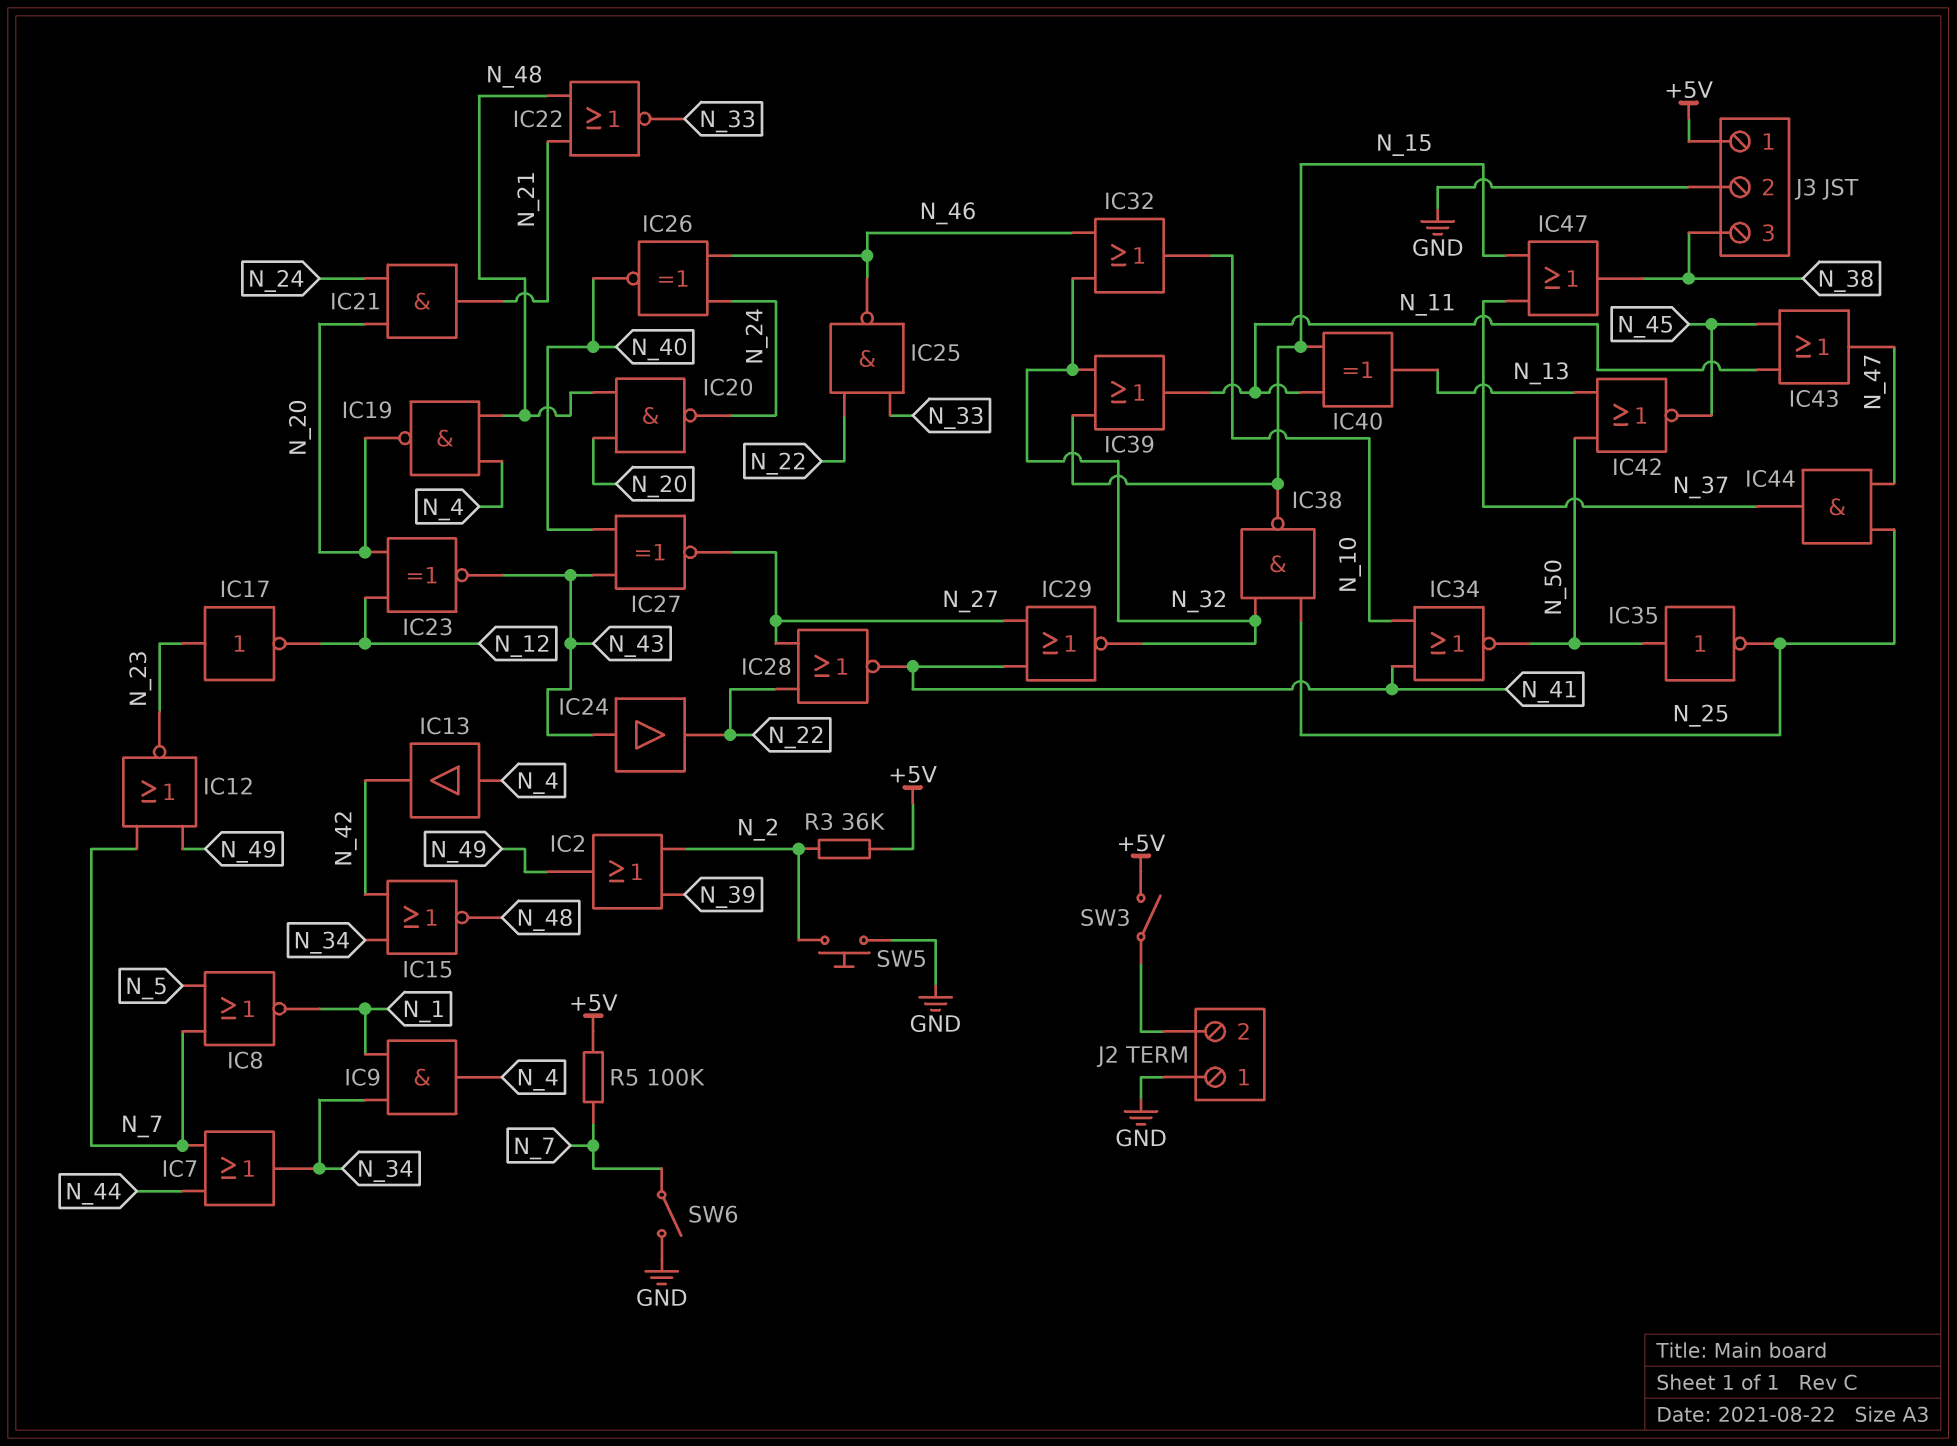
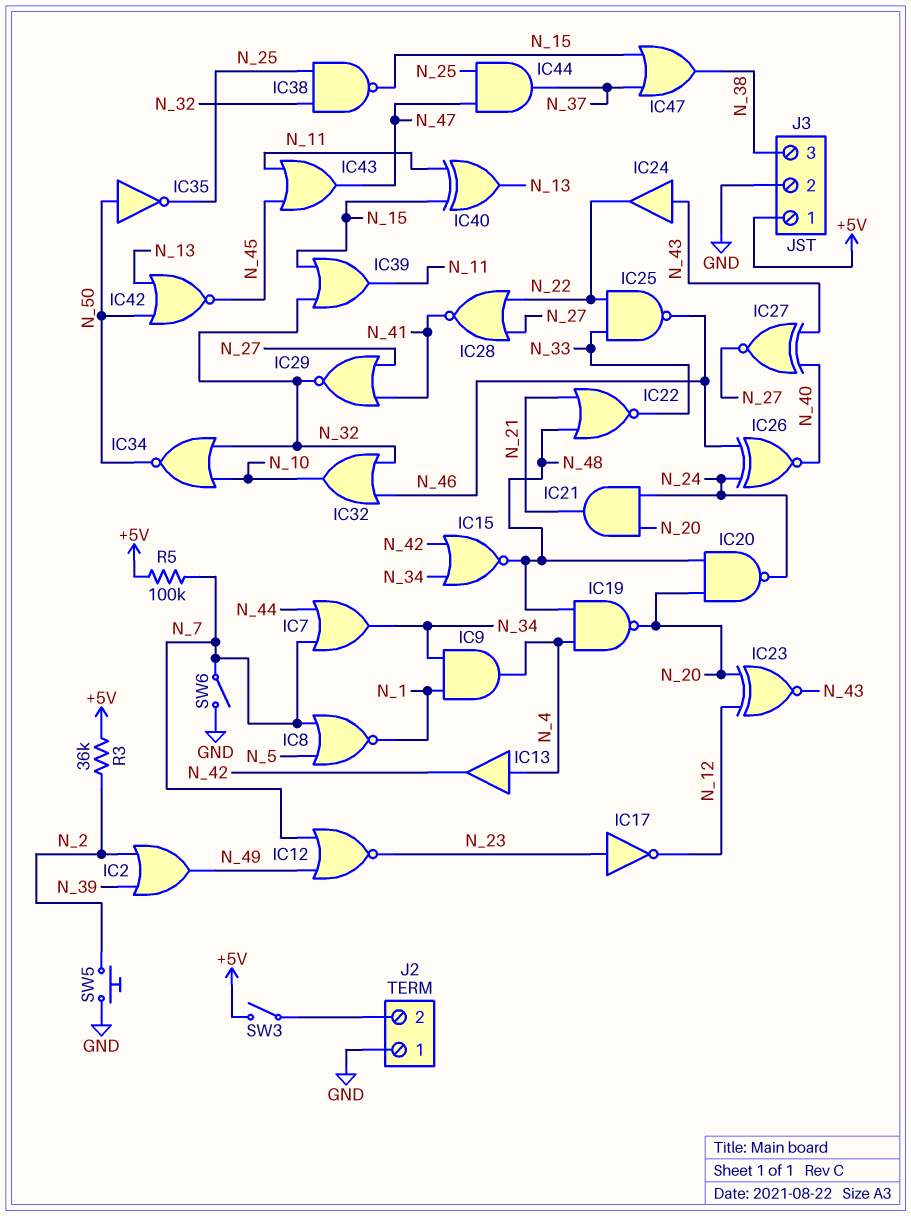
IC34: NOR (in N_10, in N_41, out N_50) -> NOR (in N_10, in N_32, out N_50)

